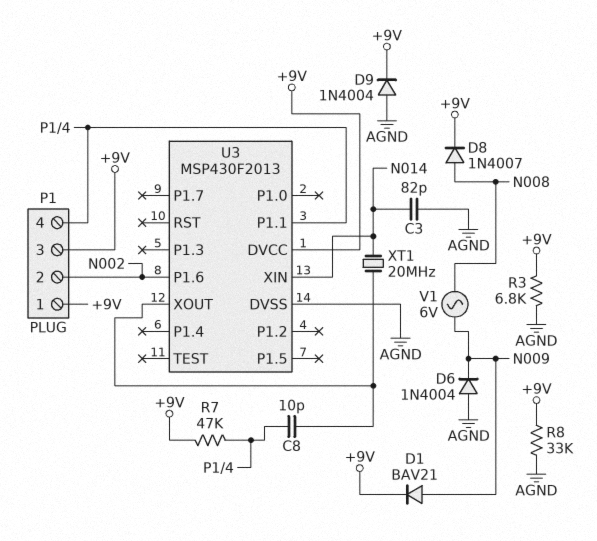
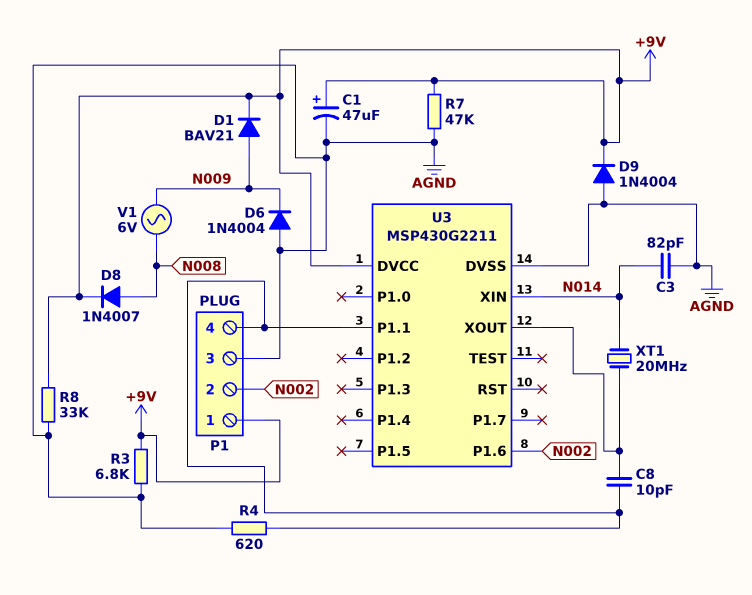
C1: none -> 47uF (plus +9V, minus AGND)
P1 pin 3: +9V -> AGND
R4: none -> 620 (AGND, P1/4)
R7: 47k (+9V, P1/4) -> 47k (+9V, AGND)
U3: MSP430F2013 -> MSP430G2211

